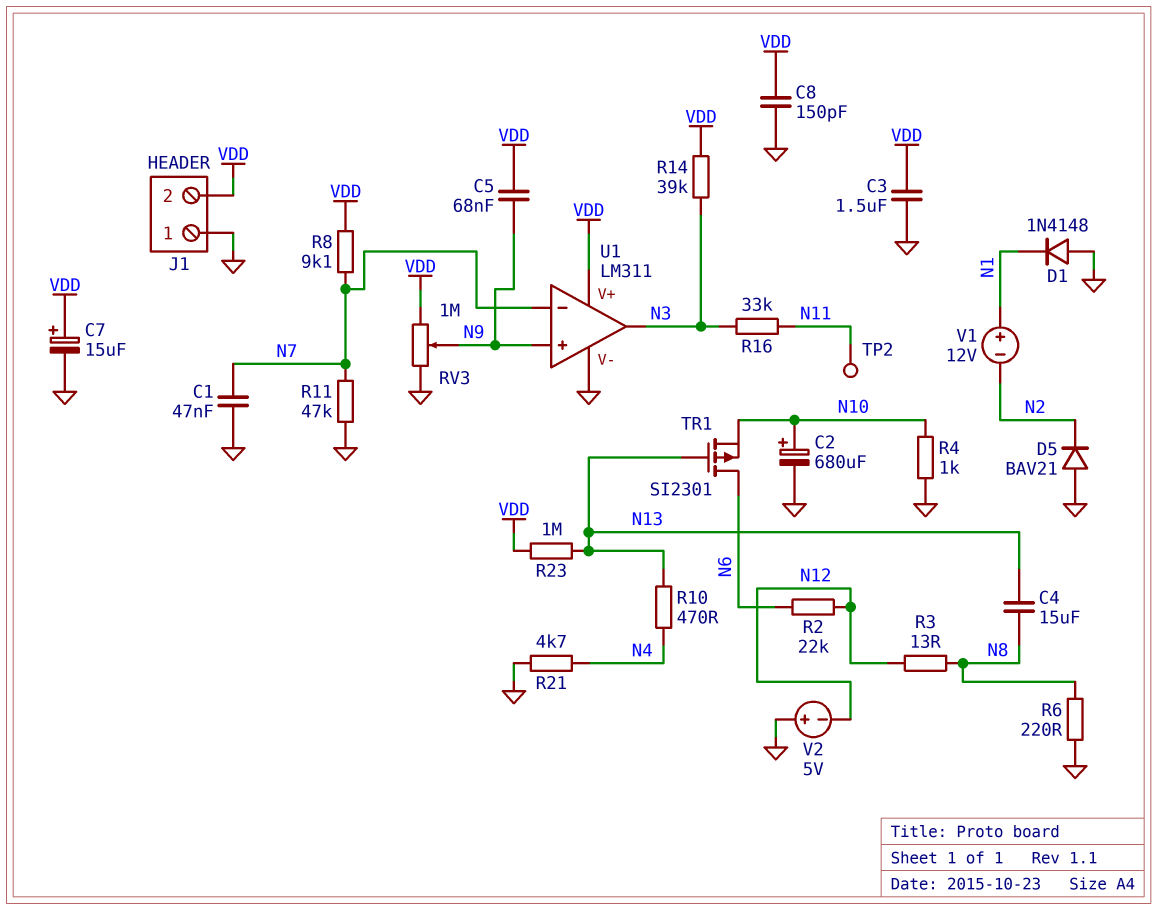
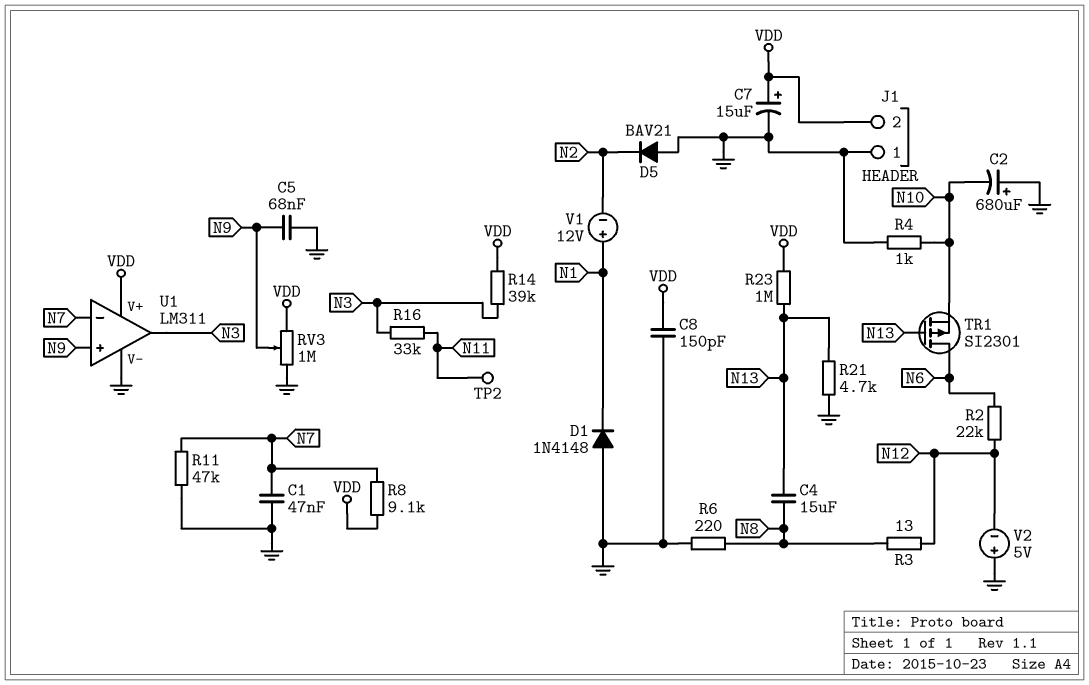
C2: 680uF (plus N10, minus GND) -> 680uF (plus GND, minus N10)
C3: 1.5uF (GND, VDD) -> none
C5: 68nF (N9, VDD) -> 68nF (GND, N9)
R10: 470 (N4, N13) -> none
R21: 4.7k (GND, N4) -> 4.7k (GND, N13)

